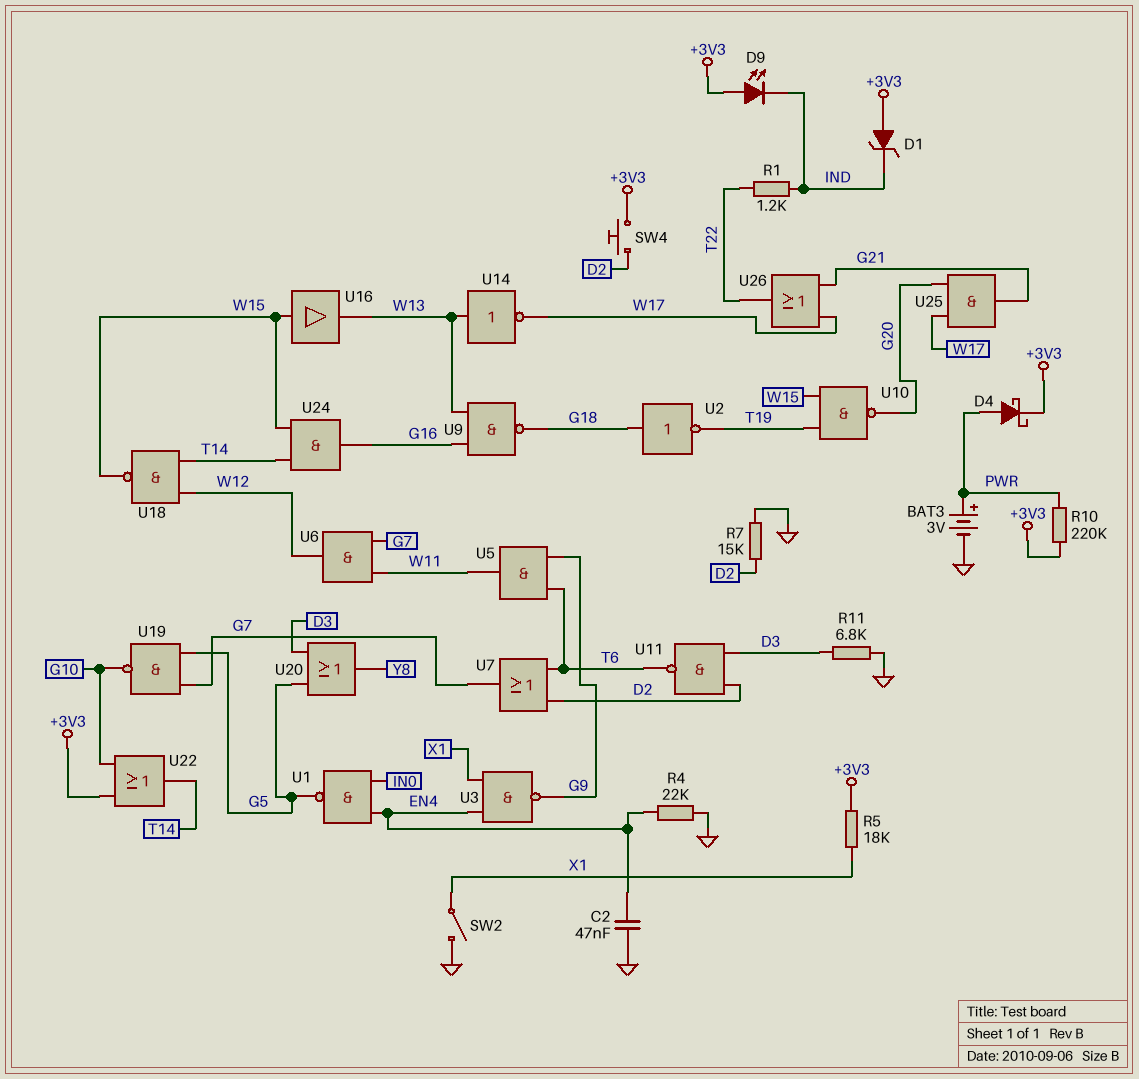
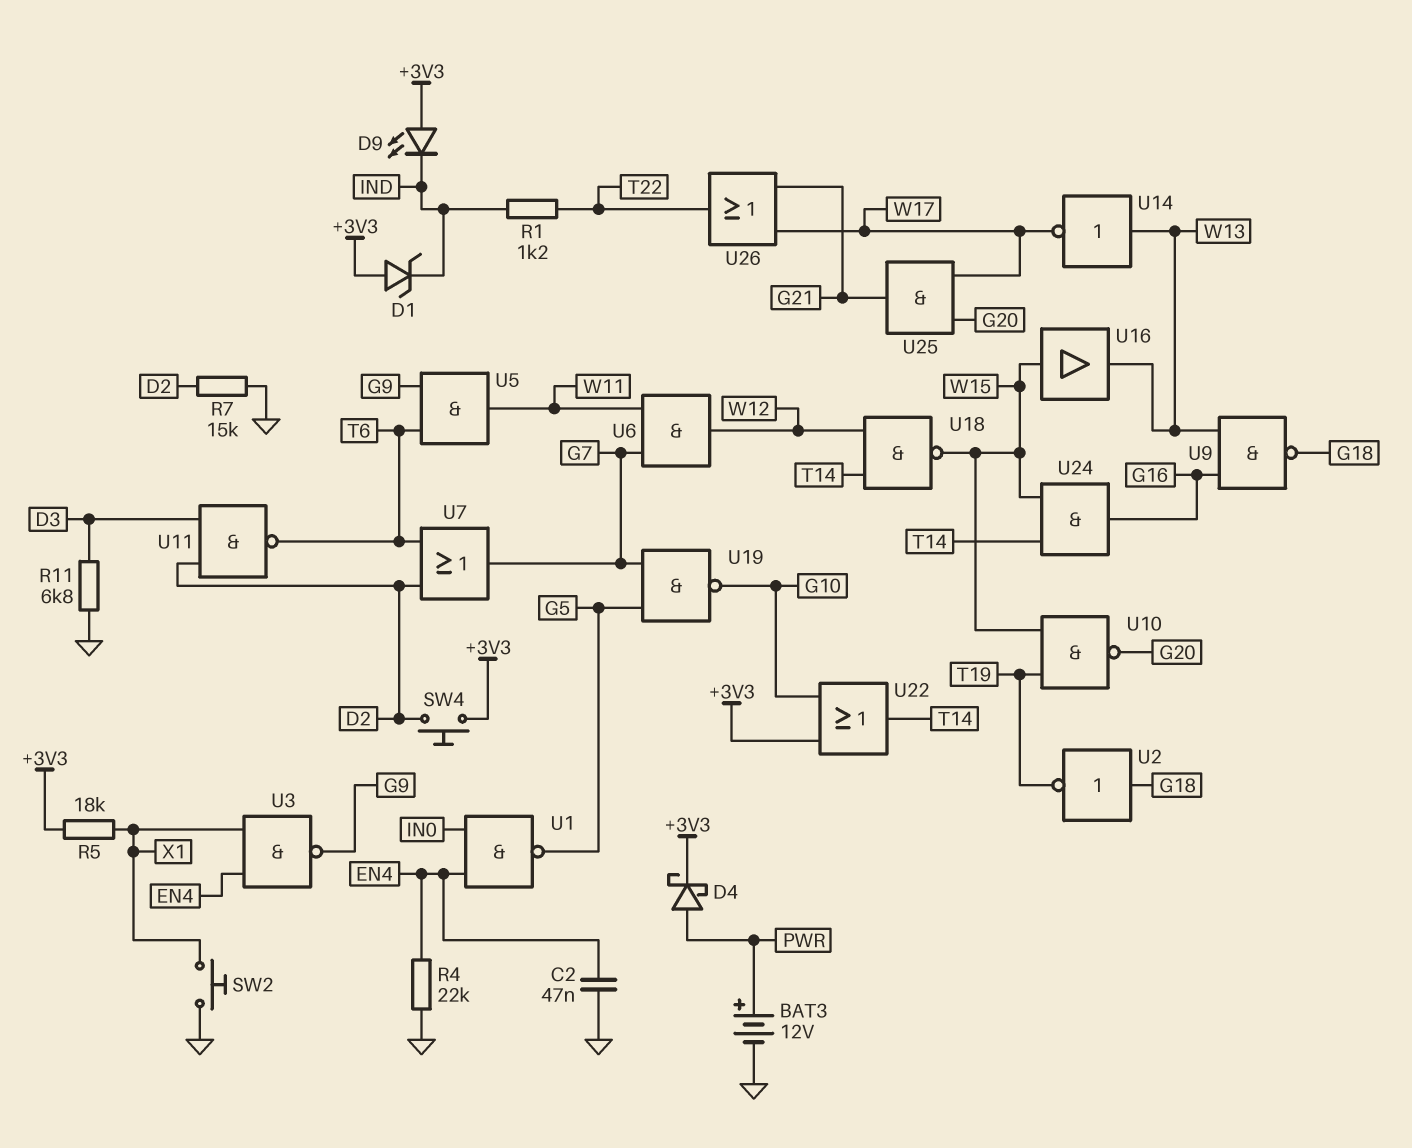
BAT3: 3V (plus PWR, minus GND) -> 12V (plus PWR, minus GND)
R10: 220k (+3V3, PWR) -> none
SW2: switch (GND, X1) -> button (GND, X1)
U20: OR (in D3, in G5, out Y8) -> none

